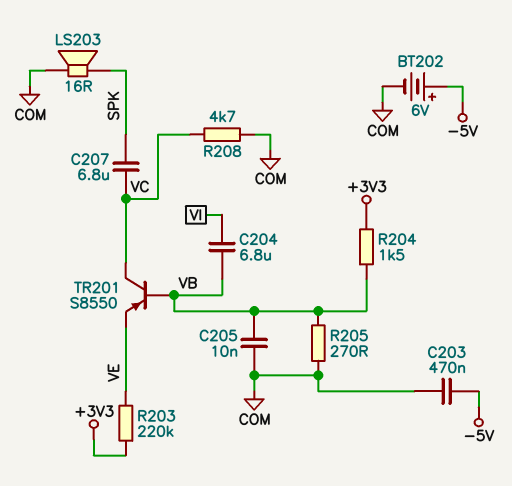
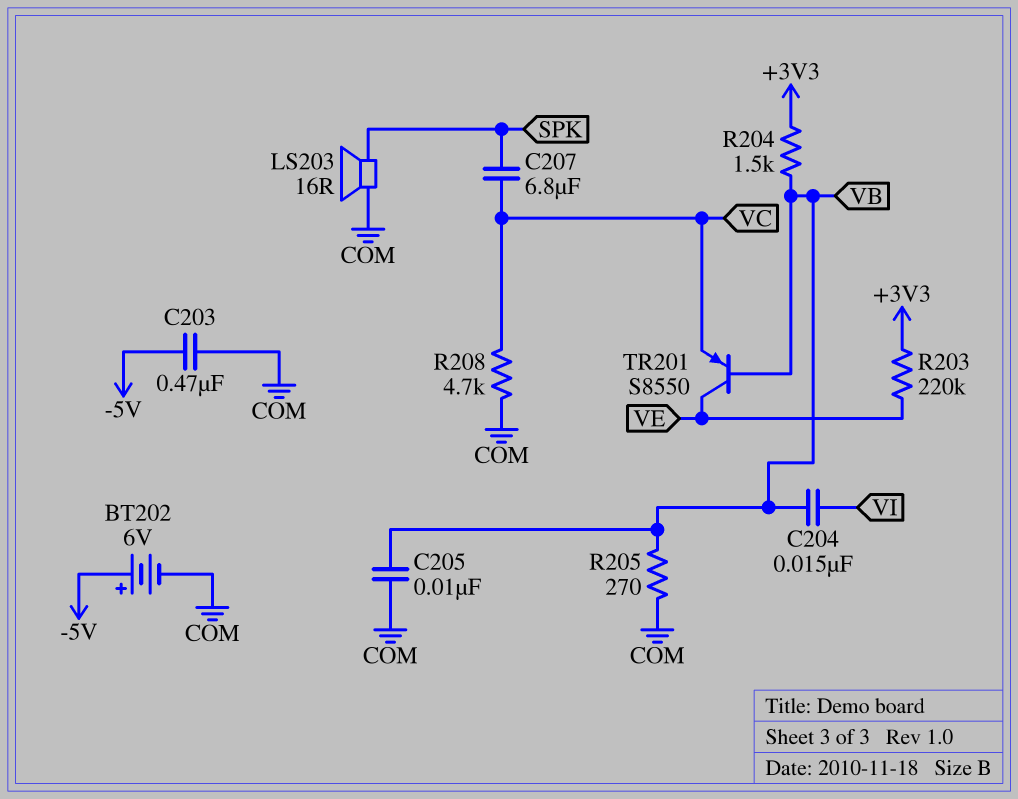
C204: 6.8uF (VB, VI) -> 15nF (VB, VI)
TR201: PNP S8550 (B VB, C VC, E VE) -> PNP S8550 (B VB, C VE, E VC)

